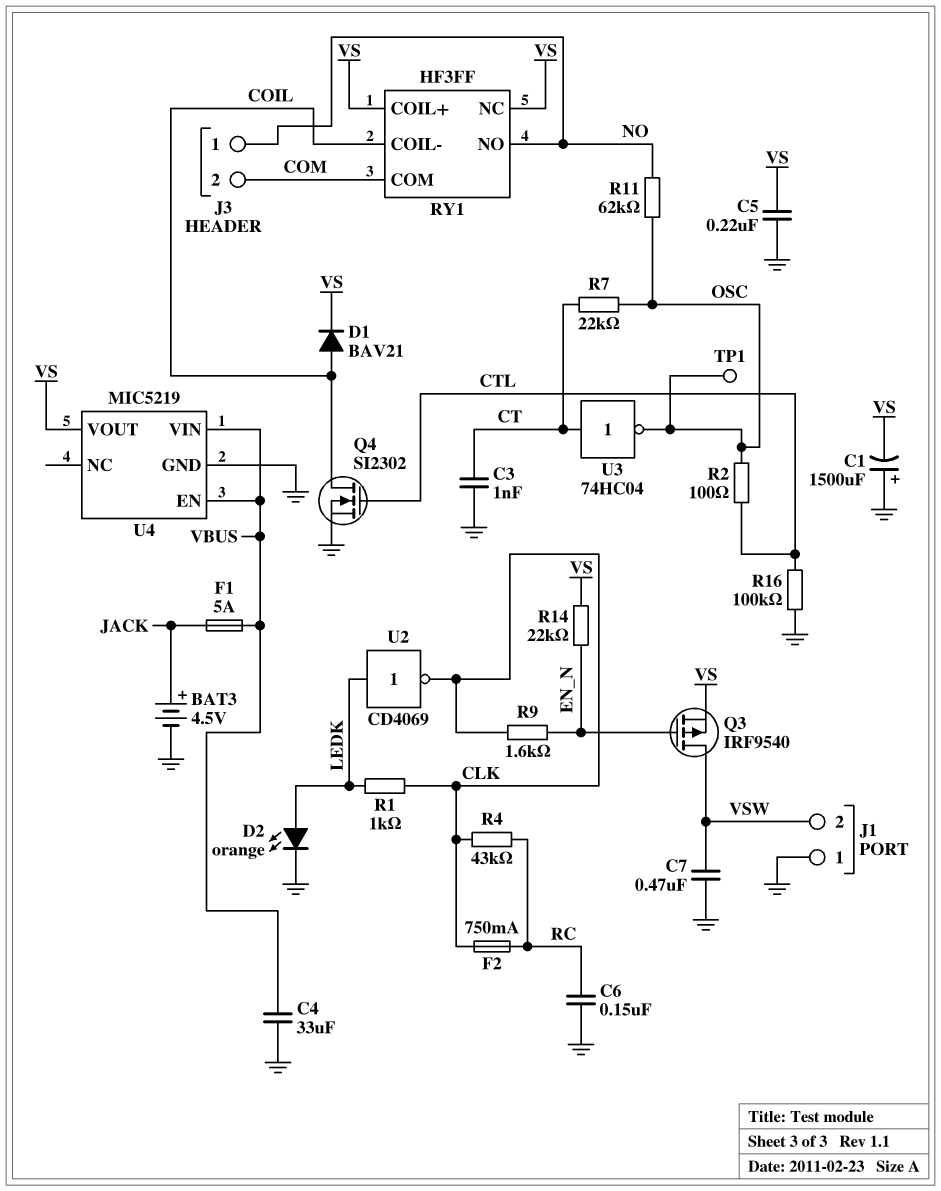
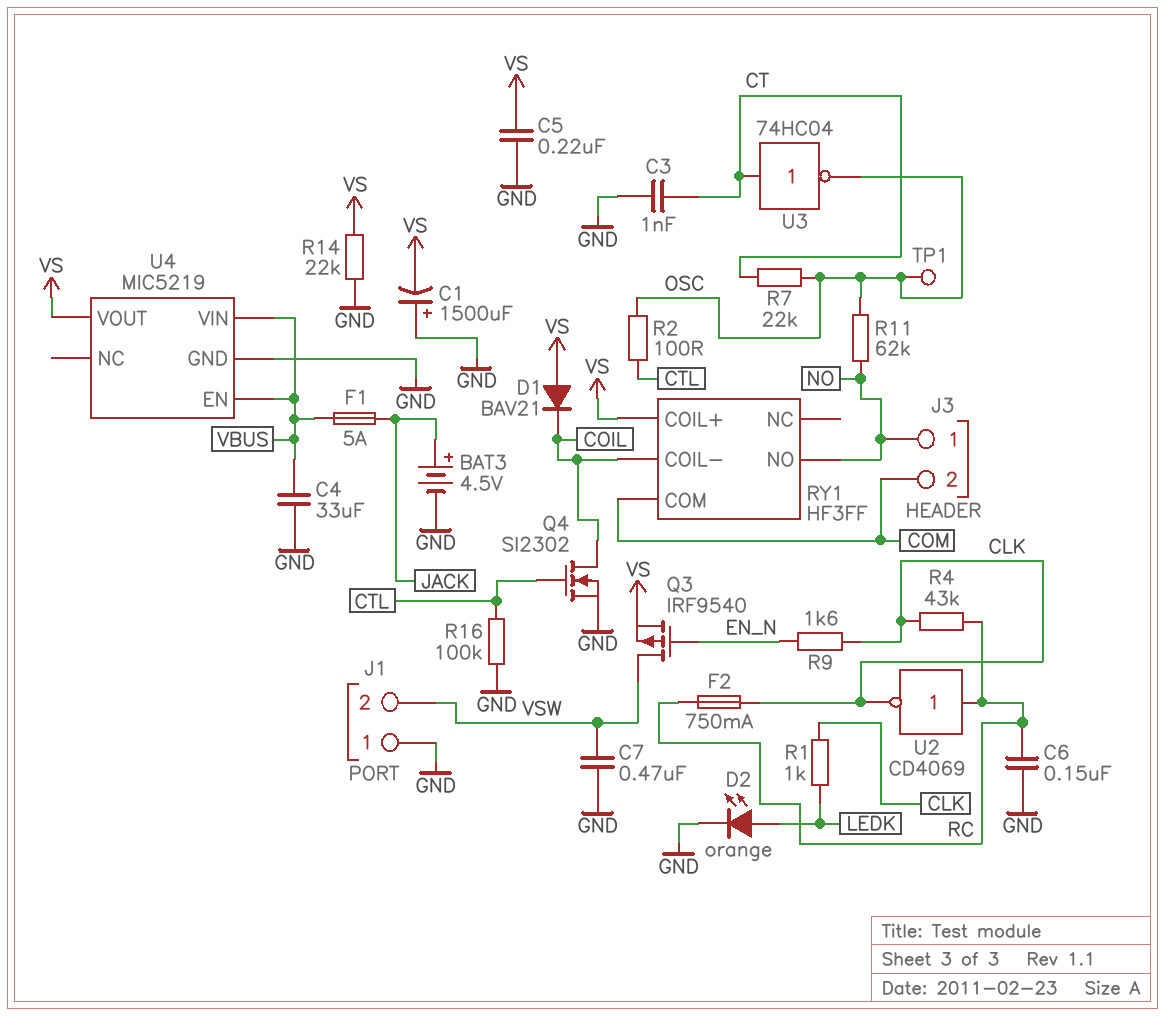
D1: diode BAV21 (A COIL, K VS) -> diode BAV21 (A VS, K COIL)
R14: 22k (EN_N, VS) -> 22k (GND, VS)
RY1 pin NC: VS -> none
U2: NOT CD4069 (in LEDK, out CLK) -> NOT CD4069 (in RC, out CLK)

